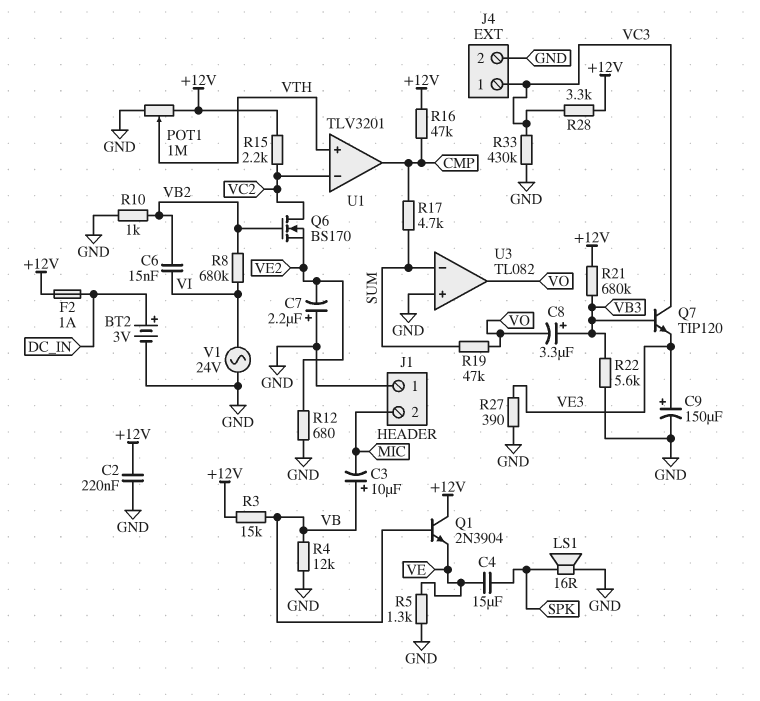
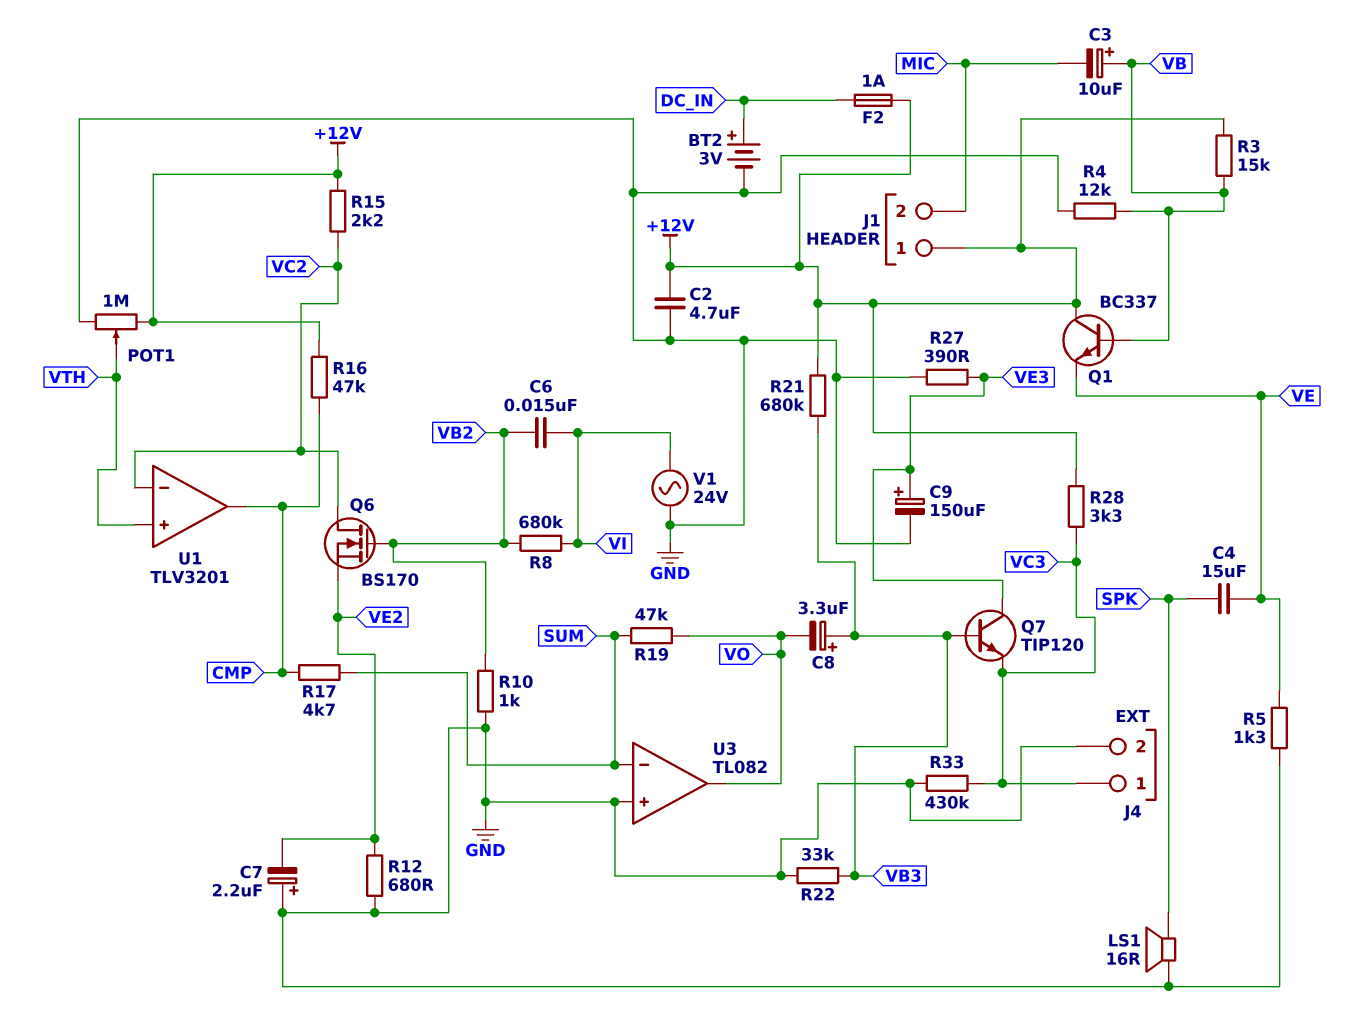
C2: 220nF (+12V, GND) -> 4.7uF (+12V, GND)
J1 pin 1: GND -> +12V
Q1: NPN 2N3904 (B VB, C +12V, E VE) -> NPN BC337 (B VB, C +12V, E VE)
Q7: NPN TIP120 (B VB3, C VC3, E VE3) -> NPN TIP120 (B VB3, C VE3, E VC3)
R22: 5.6k (GND, VB3) -> 33k (GND, VB3)

